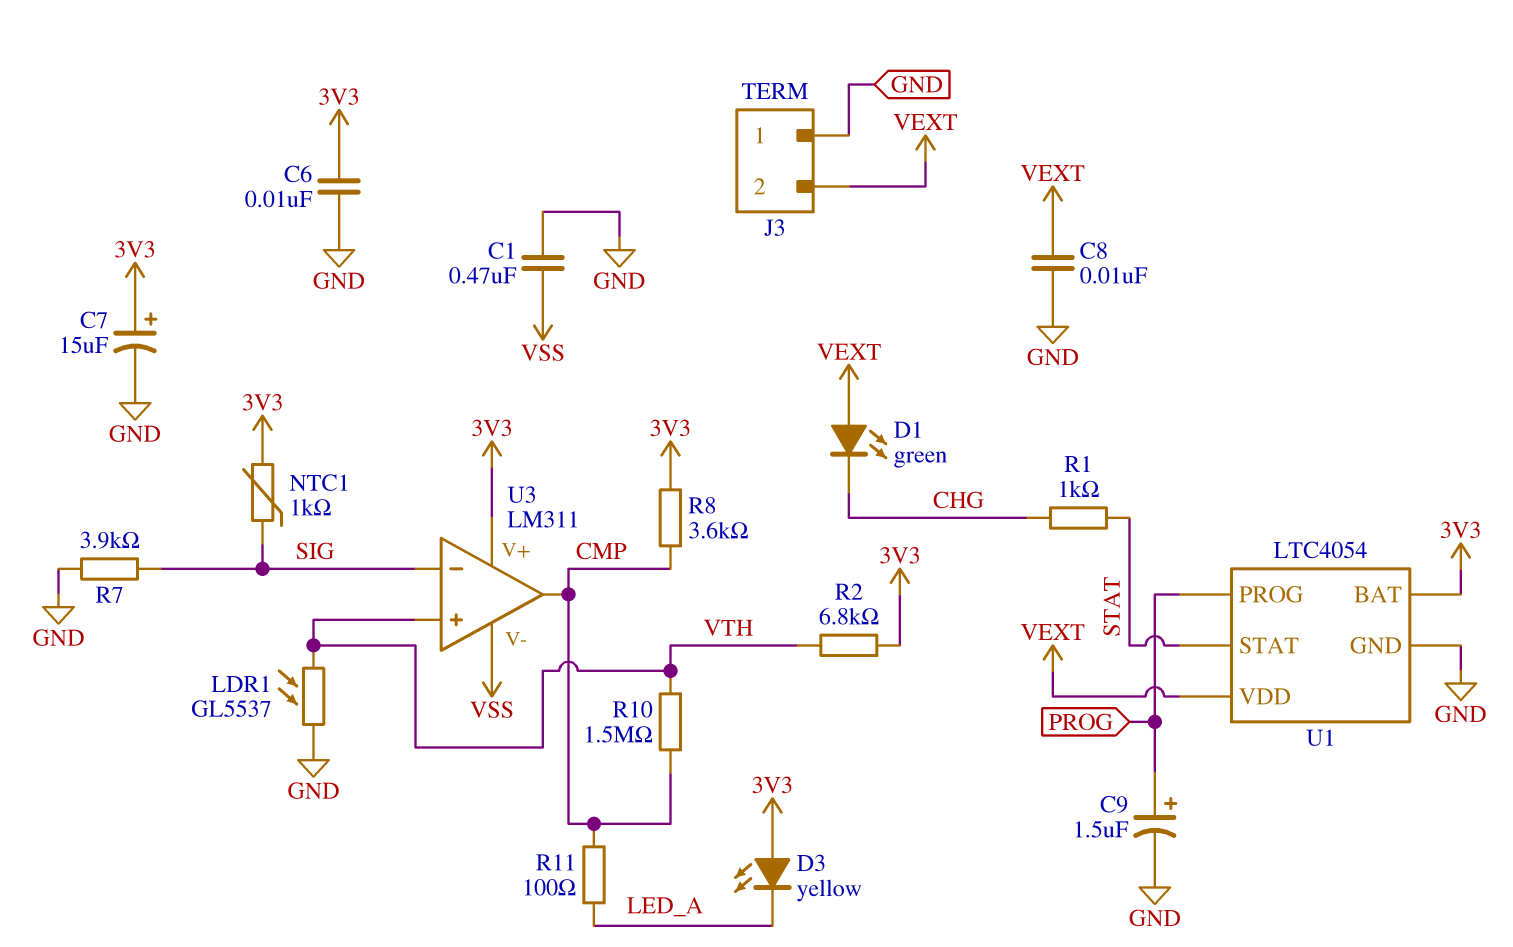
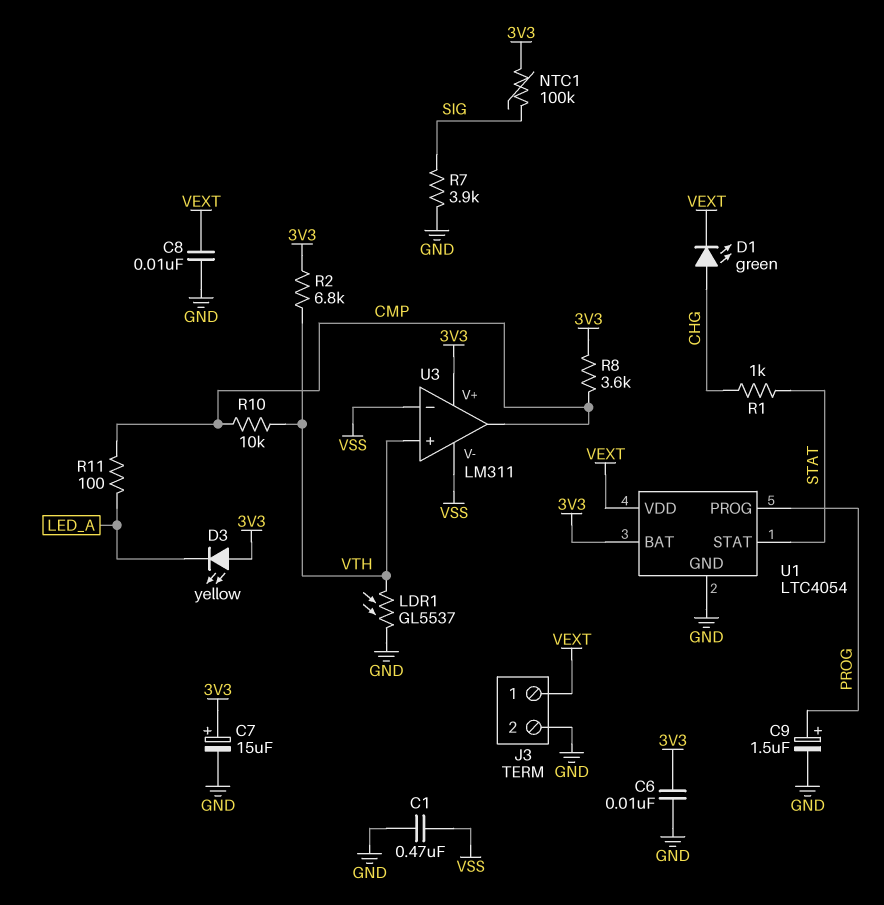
D1: LED green (A VEXT, K CHG) -> LED green (A CHG, K VEXT)
J3 pin 1: GND -> VEXT
J3 pin 2: VEXT -> GND
NTC1: 1k (3V3, SIG) -> 100k (3V3, SIG)
R10: 1.5M (CMP, VTH) -> 10k (CMP, VTH)
U3 pin in-: SIG -> VSS

